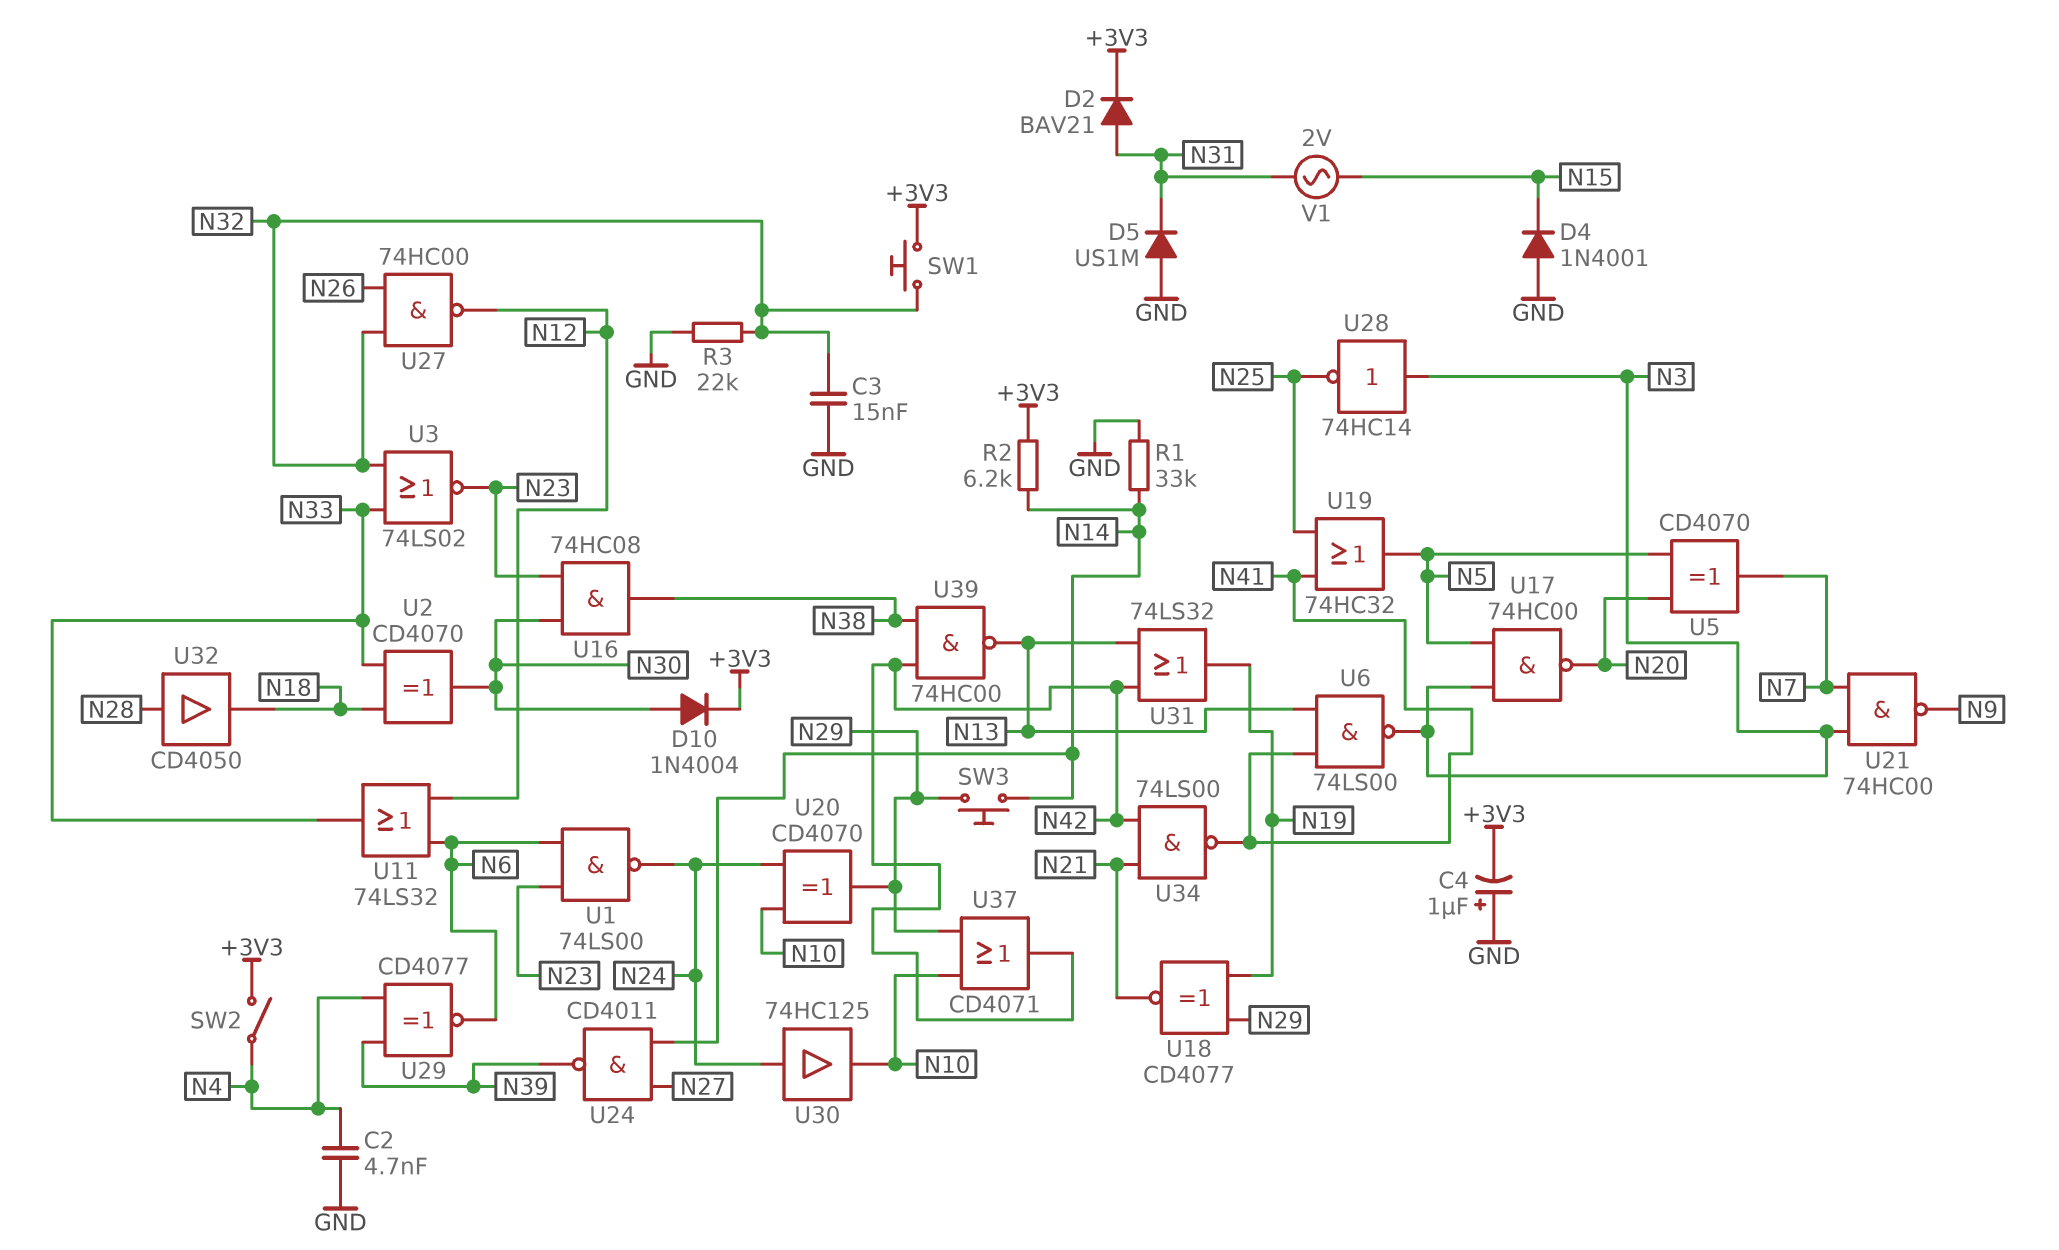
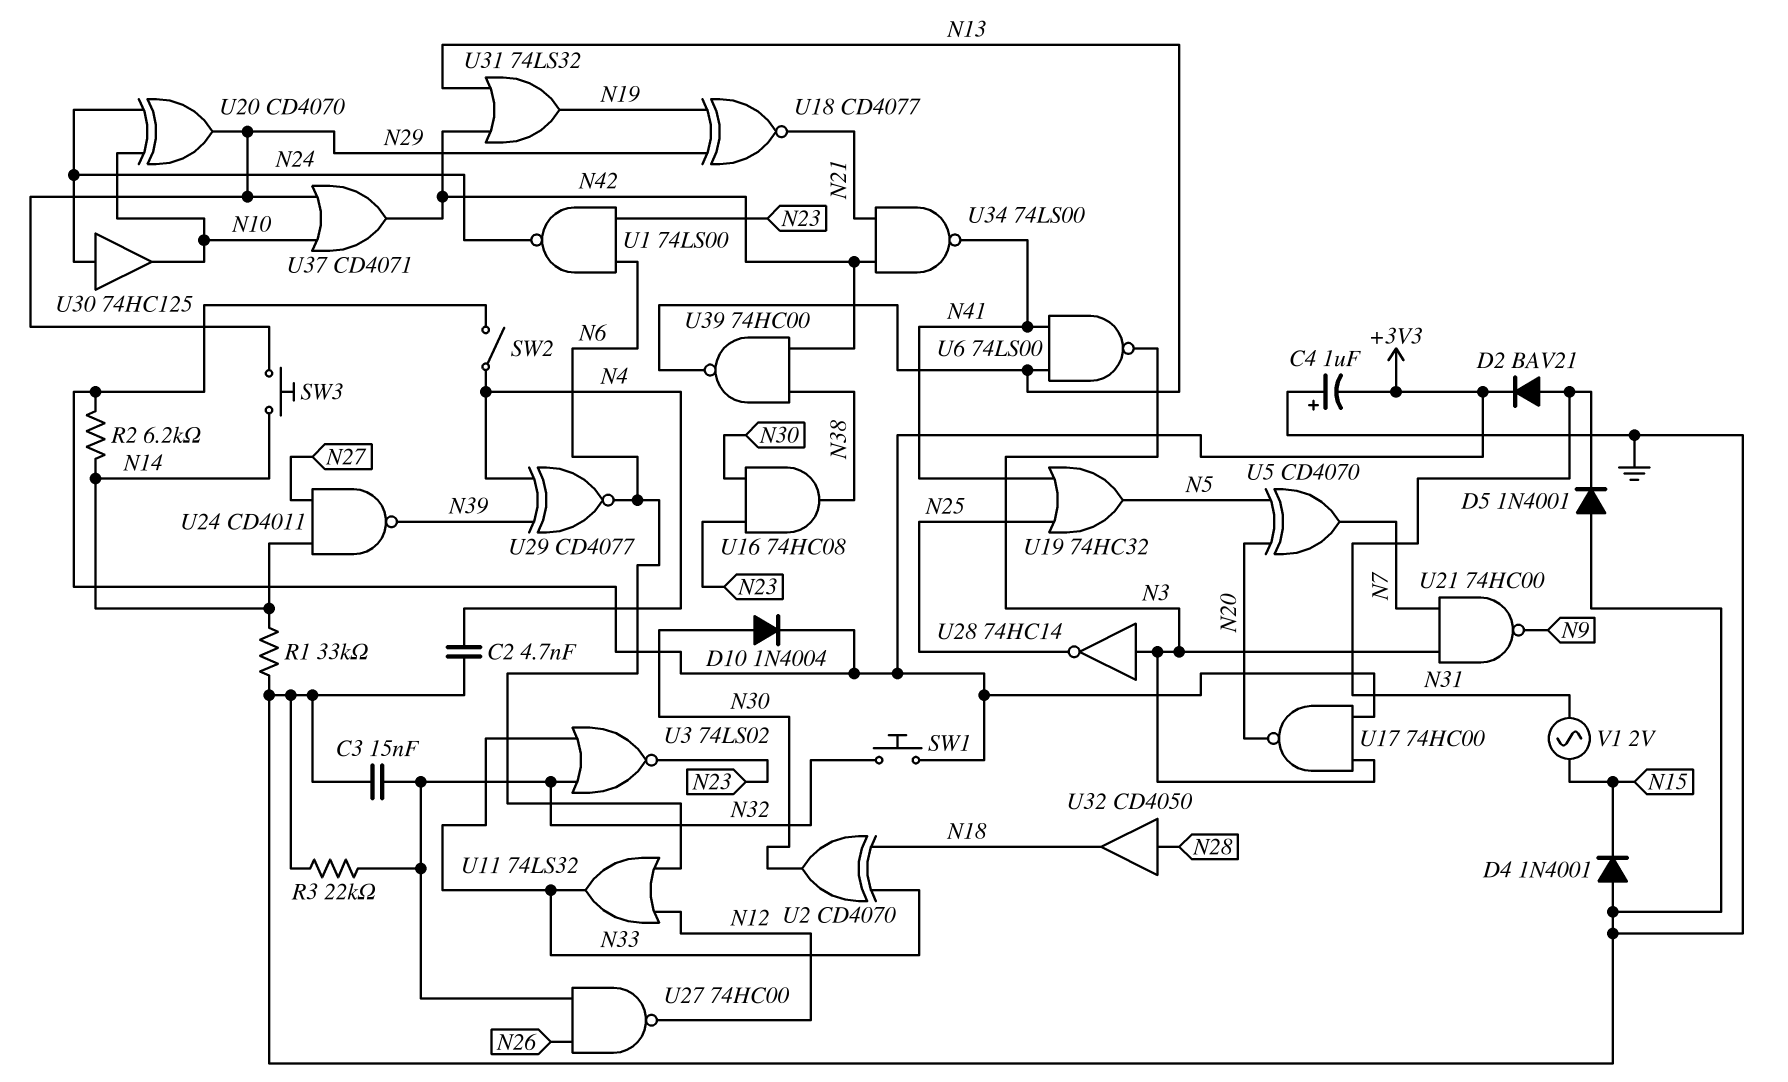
D5: diode US1M (A GND, K N31) -> diode 1N4001 (A GND, K N31)
U17: NAND 74HC00 (in N3, in N5, out N20) -> NAND 74HC00 (in +3V3, in N3, out N20)

